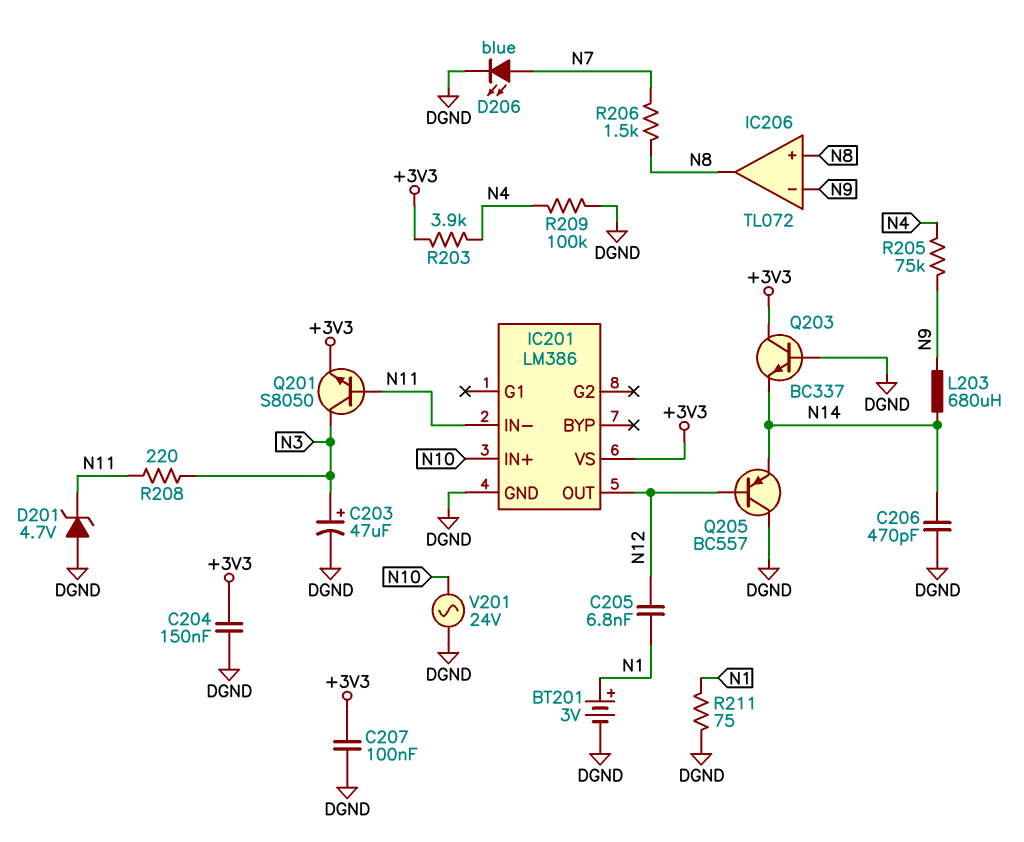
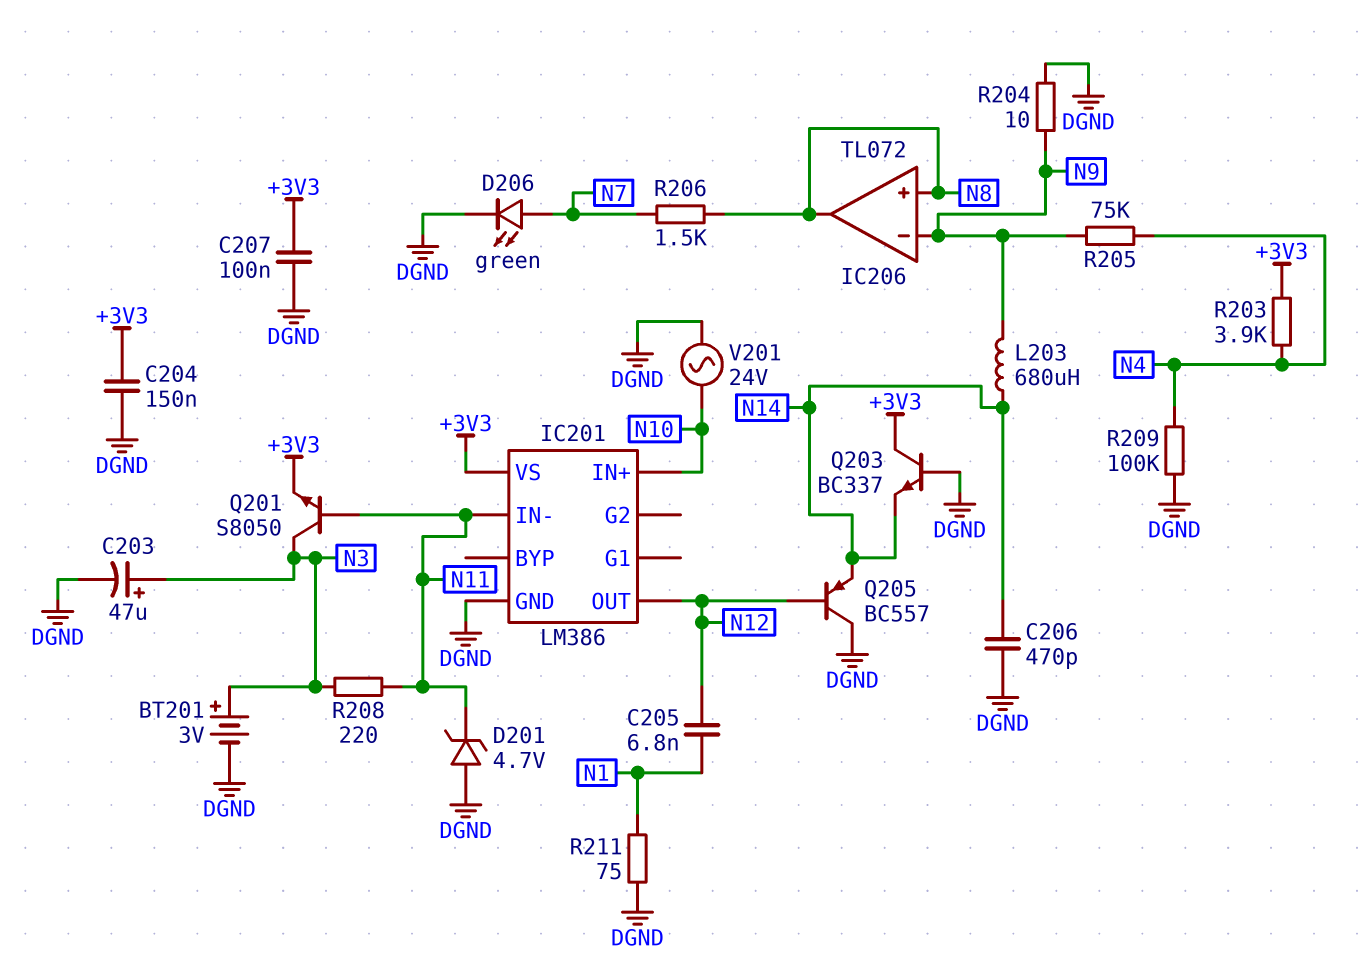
BT201: 3V (plus N1, minus DGND) -> 3V (plus N3, minus DGND)
D206: LED blue (A N7, K DGND) -> LED green (A N7, K DGND)
R204: none -> 10 (DGND, N9)

